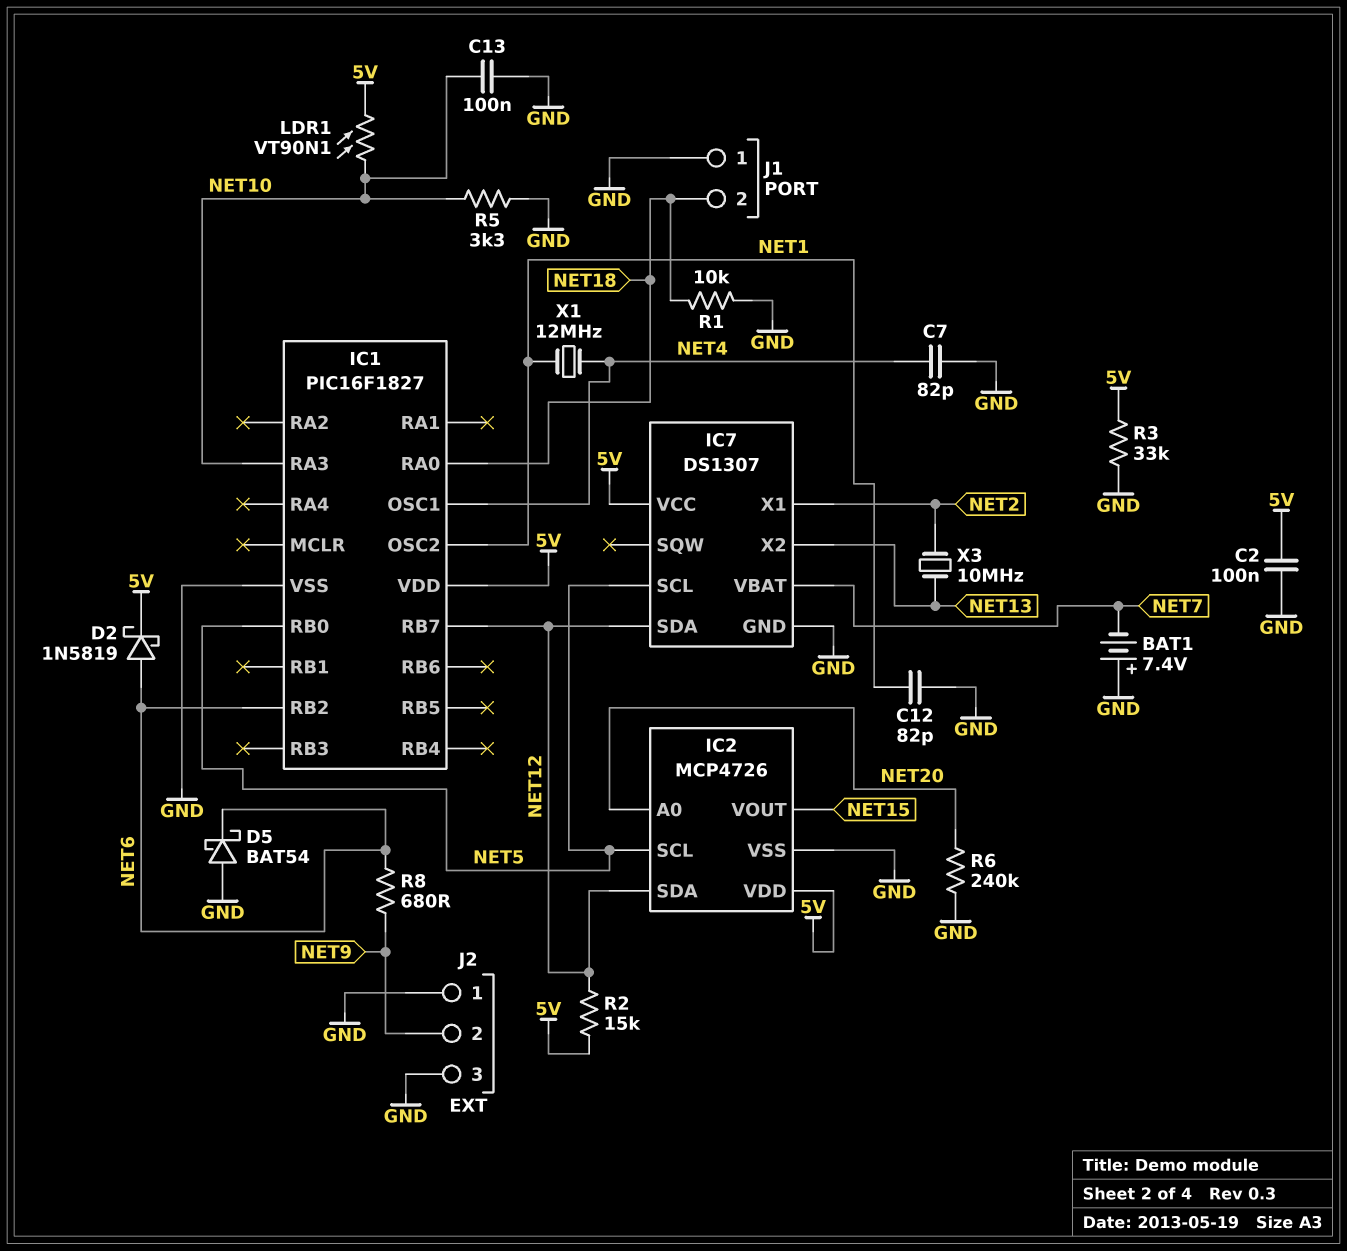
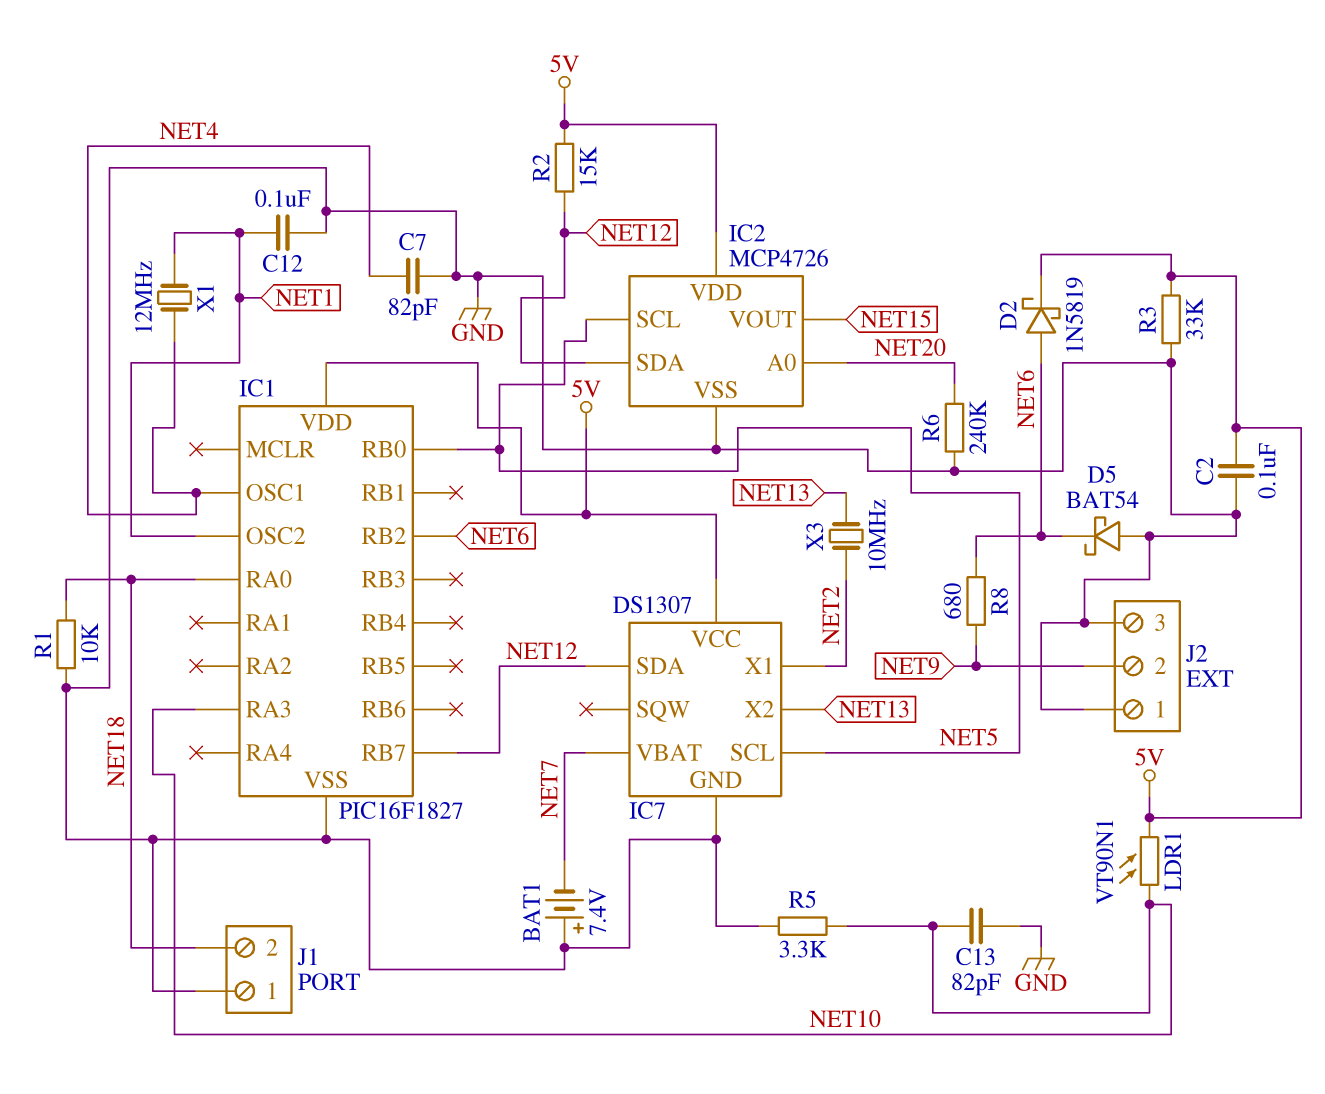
C12: 82pF (GND, NET1) -> 100nF (GND, NET1)
C13: 100nF (GND, NET10) -> 82pF (GND, NET10)

